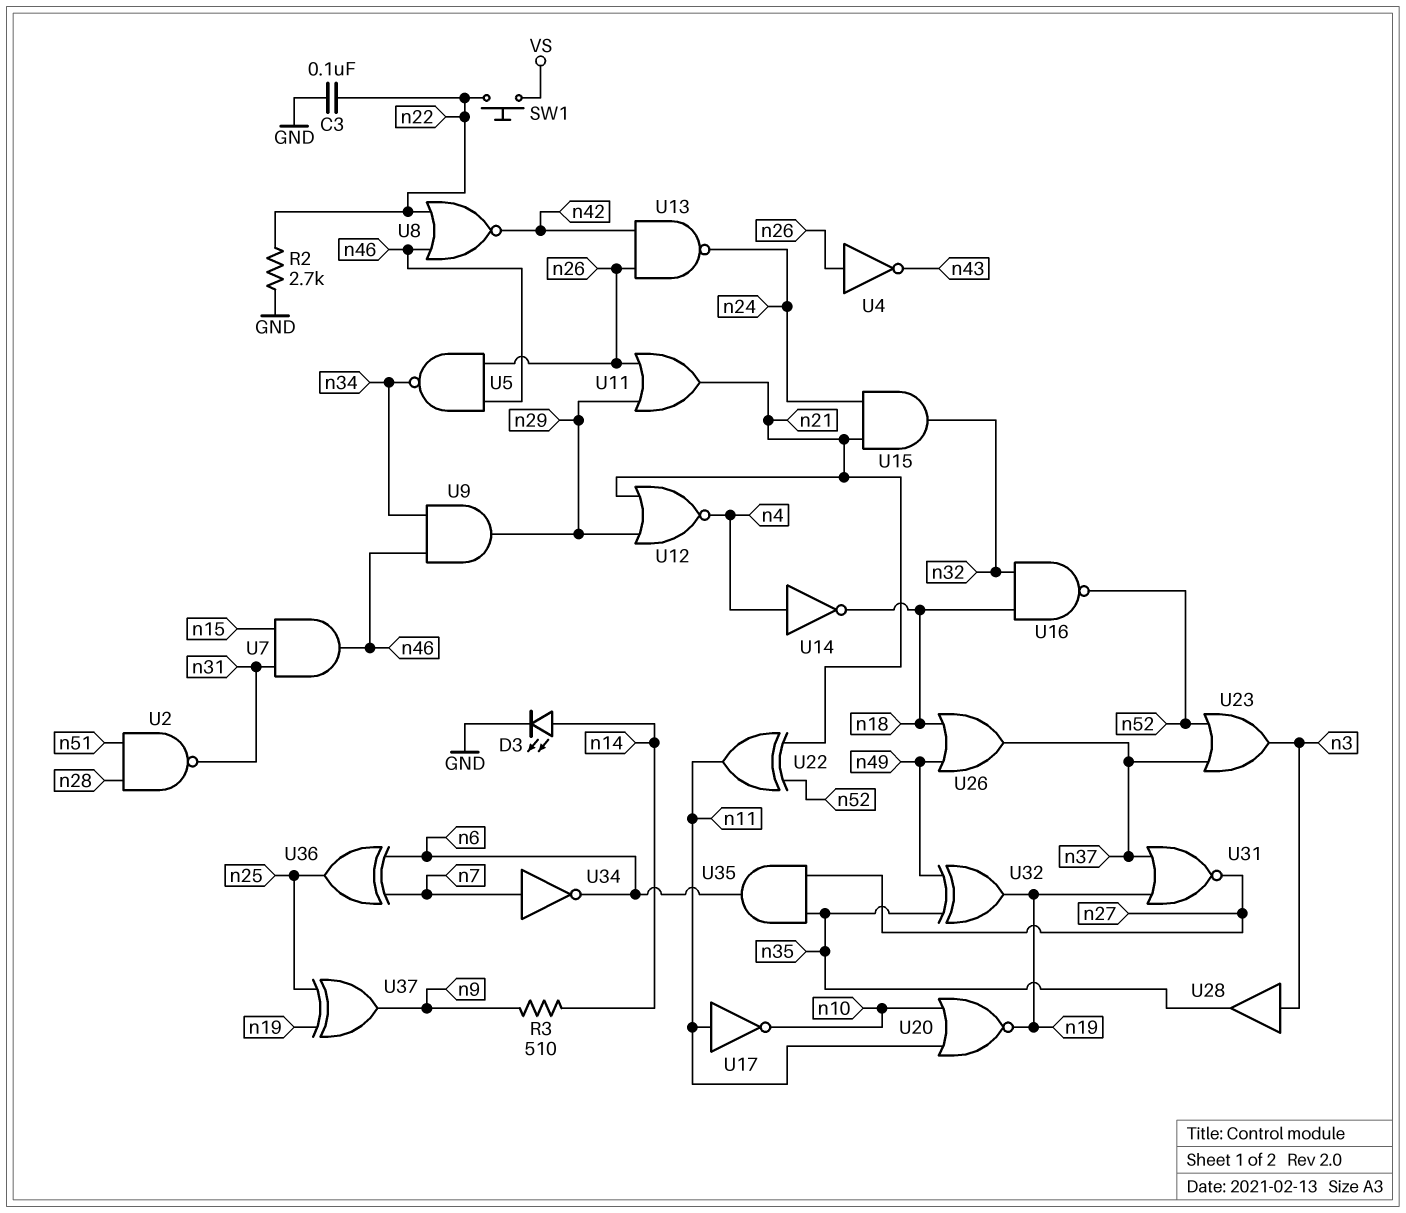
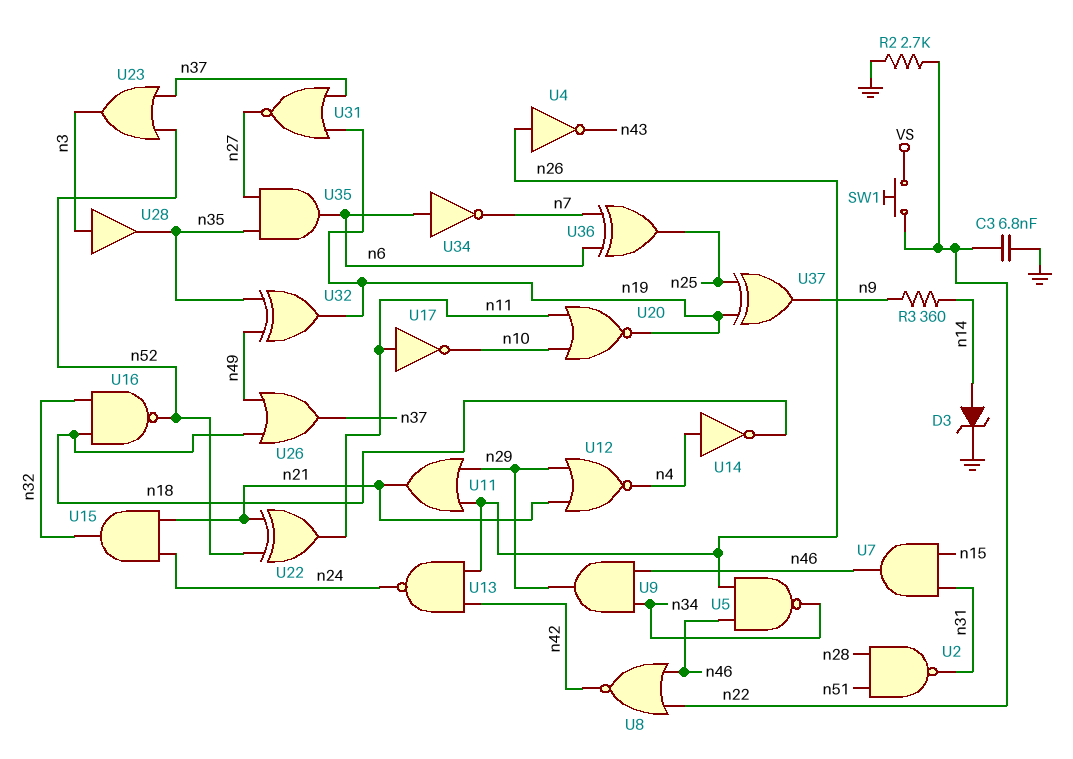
C3: 100nF (GND, n22) -> 6.8nF (GND, n22)
D3: LED (A n14, K GND) -> zener (A n14, K GND)
R3: 510 (n9, n14) -> 360 (n9, n14)
U34: NOT (in n7, out n6) -> NOT (in n6, out n7)

